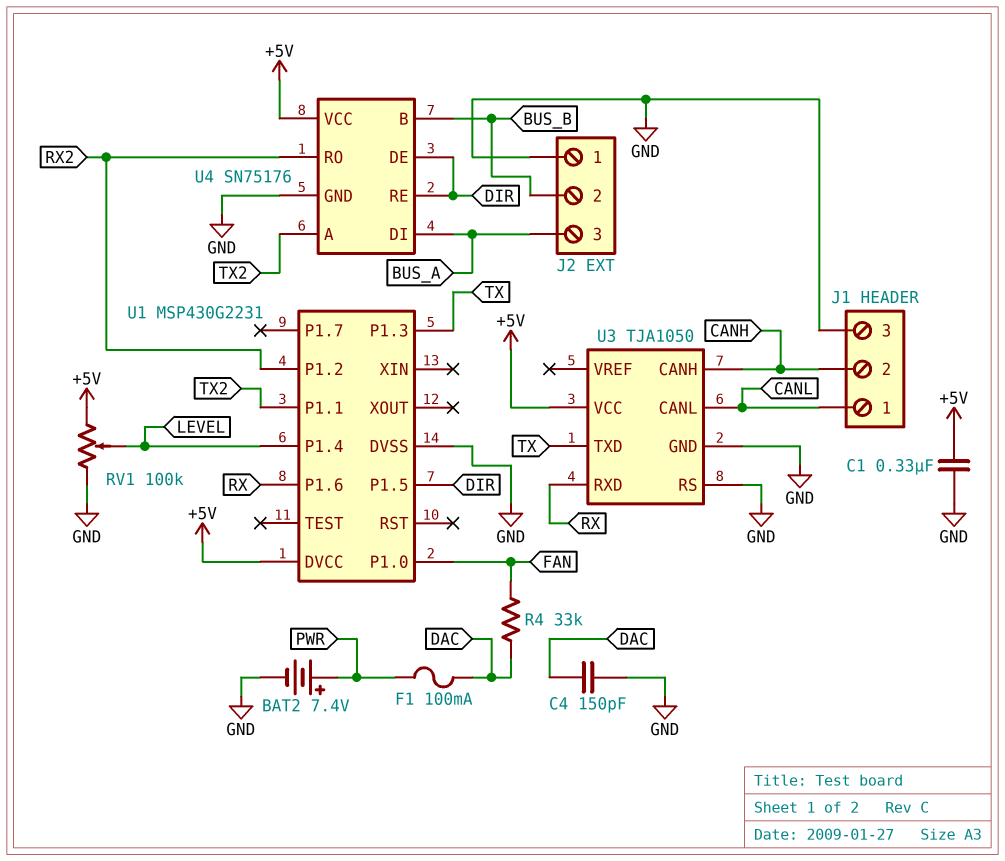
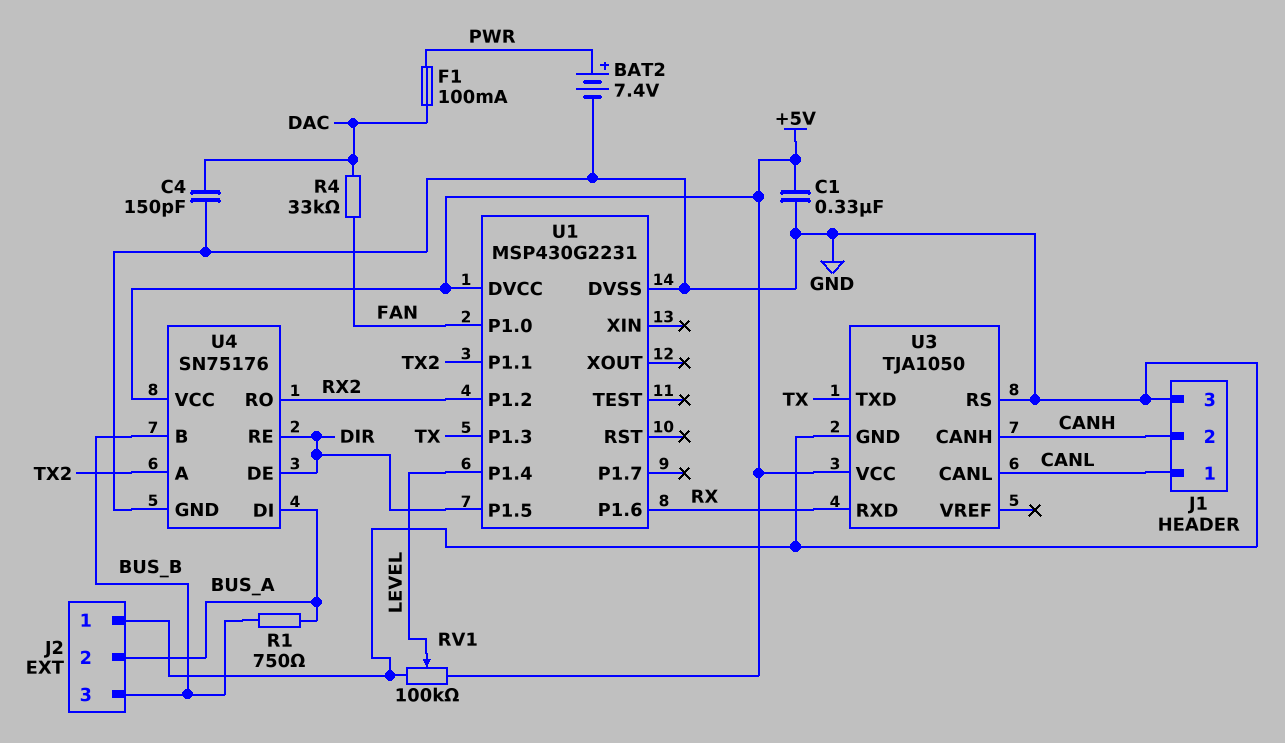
J2 pin 2: BUS_B -> BUS_A
J2 pin 3: BUS_A -> BUS_B
R1: none -> 750 (BUS_A, BUS_B)

